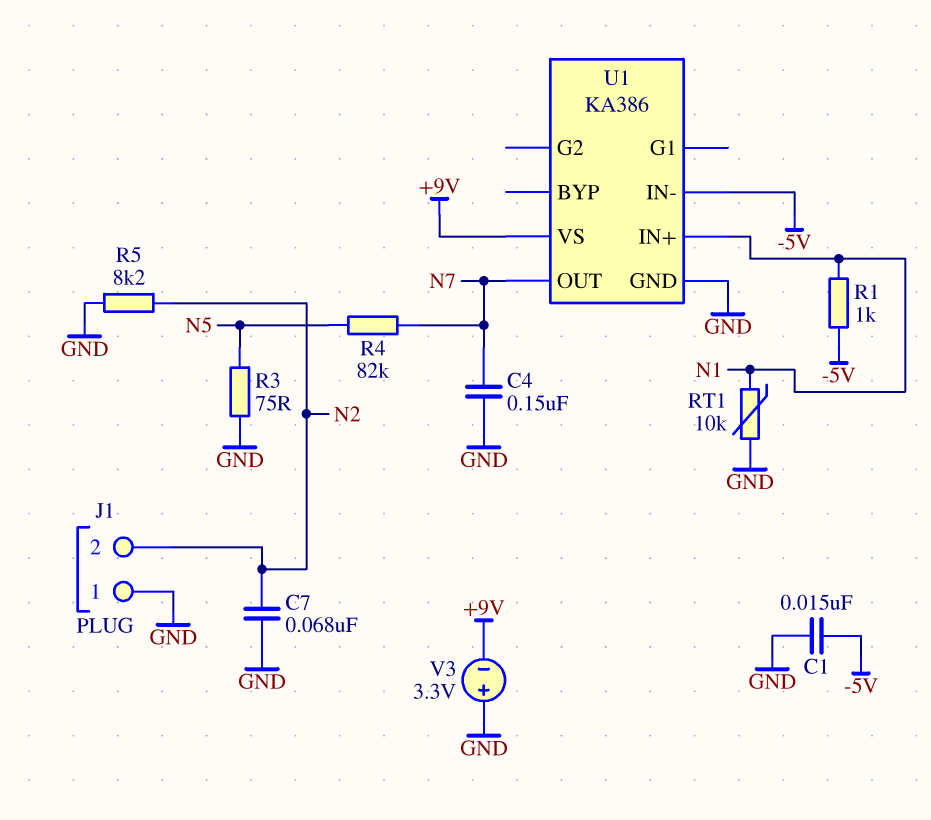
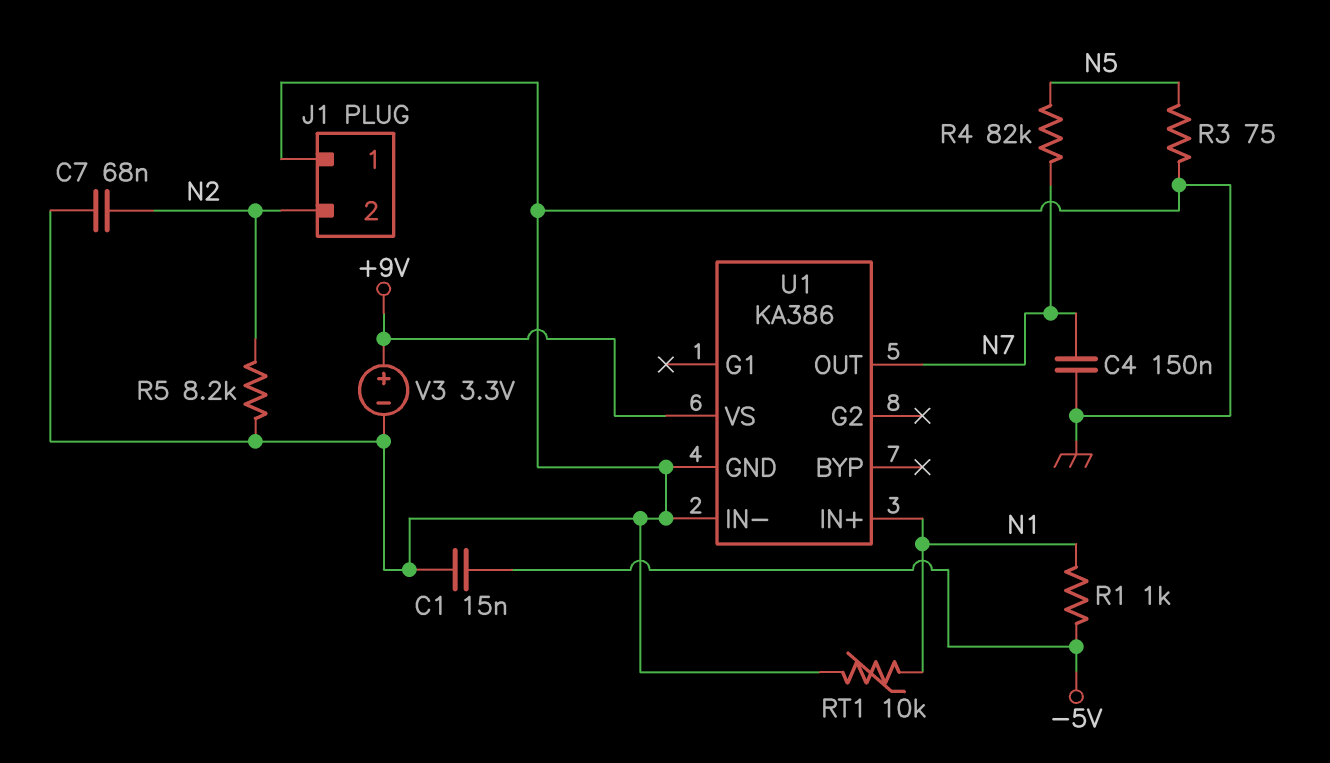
U1 pin IN-: -5V -> GND
V3: 3.3V (plus GND, minus +9V) -> 3.3V (plus +9V, minus GND)

